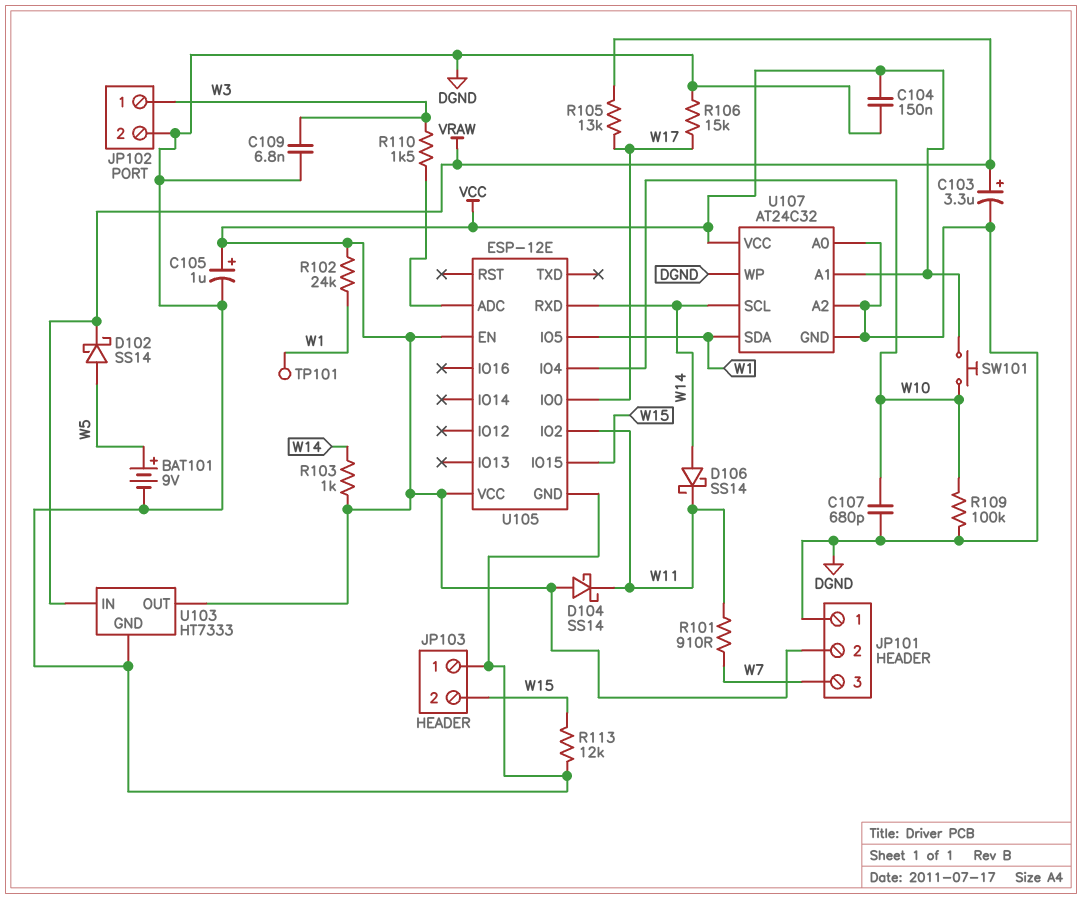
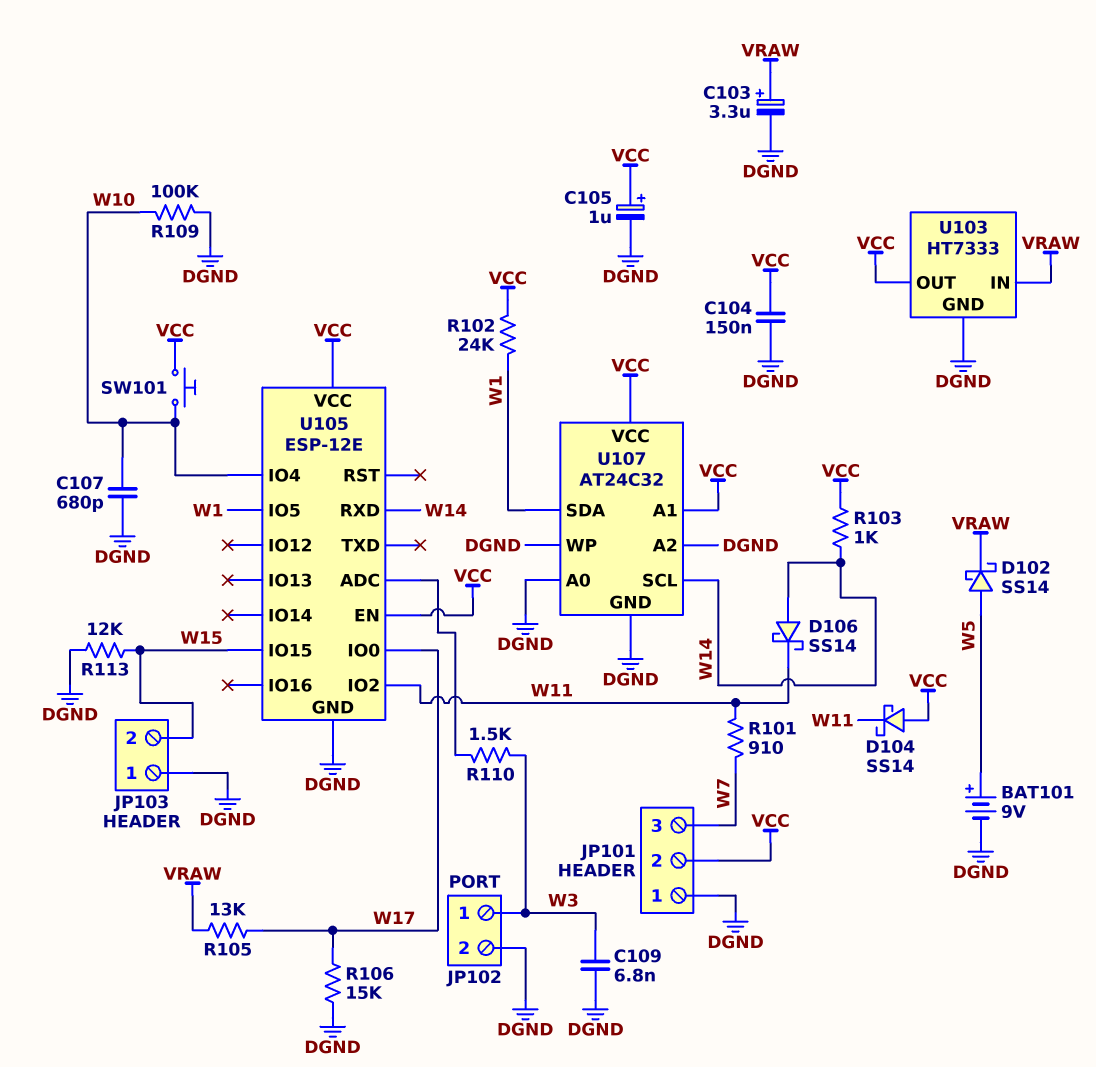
TP101: test point (W1) -> none

